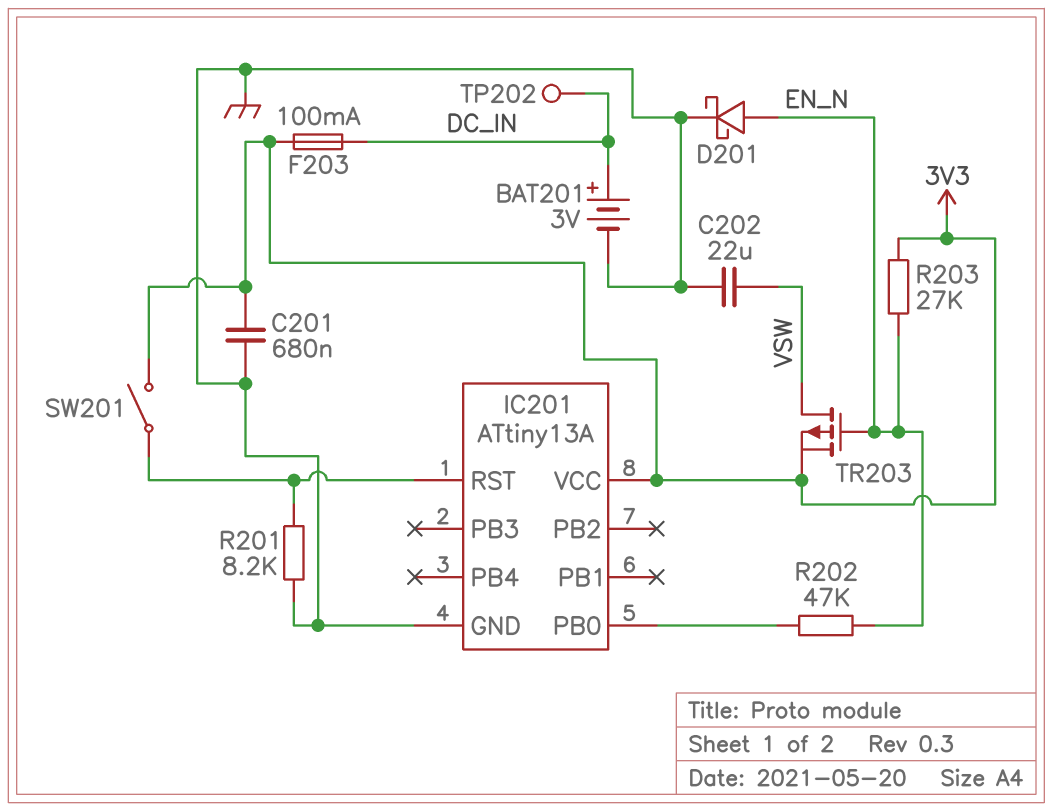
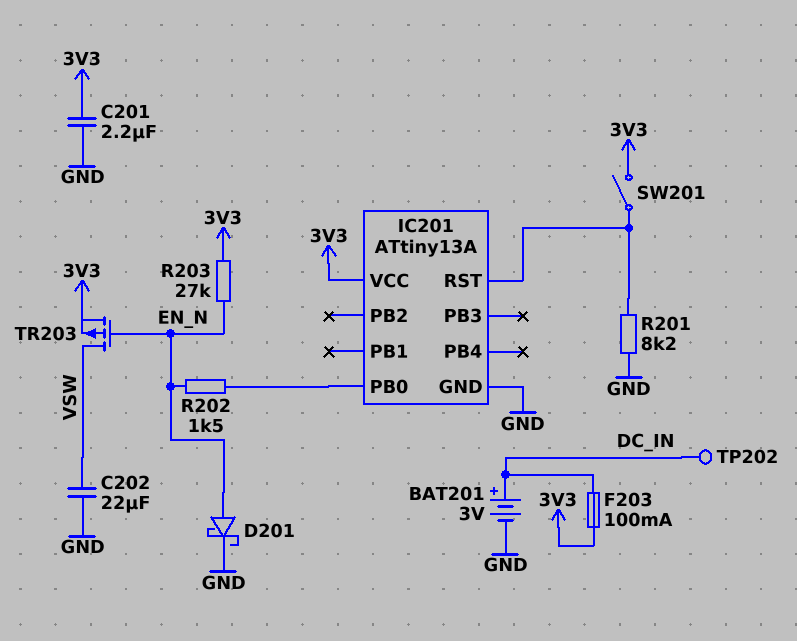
C201: 680nF (3V3, GND) -> 2.2uF (3V3, GND)
R202: 47k (EN_N, IC201/PB0) -> 1.5k (EN_N, IC201/PB0)

